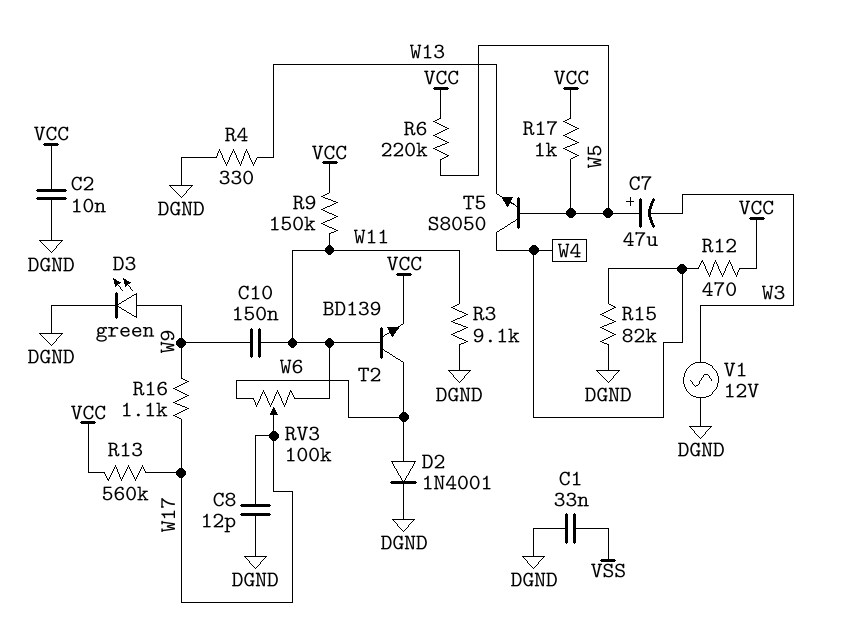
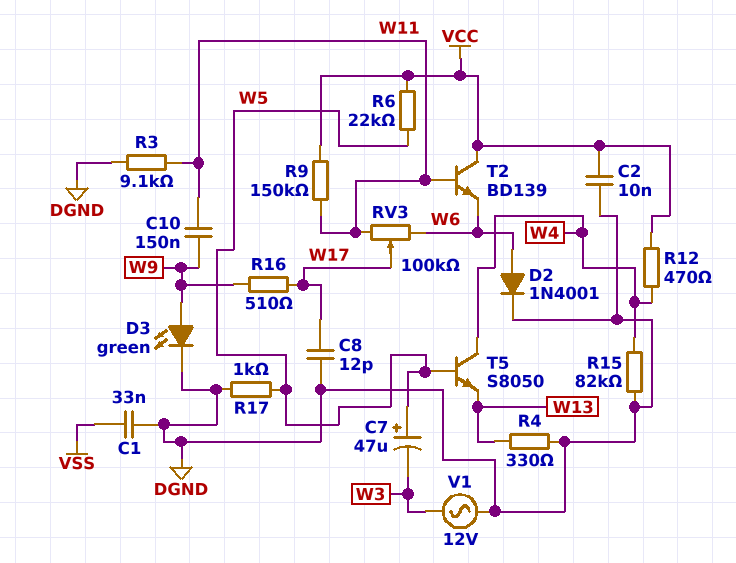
R6: 220k (VCC, W5) -> 22k (VCC, W5)
R13: 560k (VCC, W17) -> none
R16: 1.1k (W9, W17) -> 510 (W9, W17)
R17: 1k (VCC, W5) -> 1k (DGND, W5)
T2: NPN BD139 (B W11, C W6, E VCC) -> NPN BD139 (B W11, C VCC, E W6)

